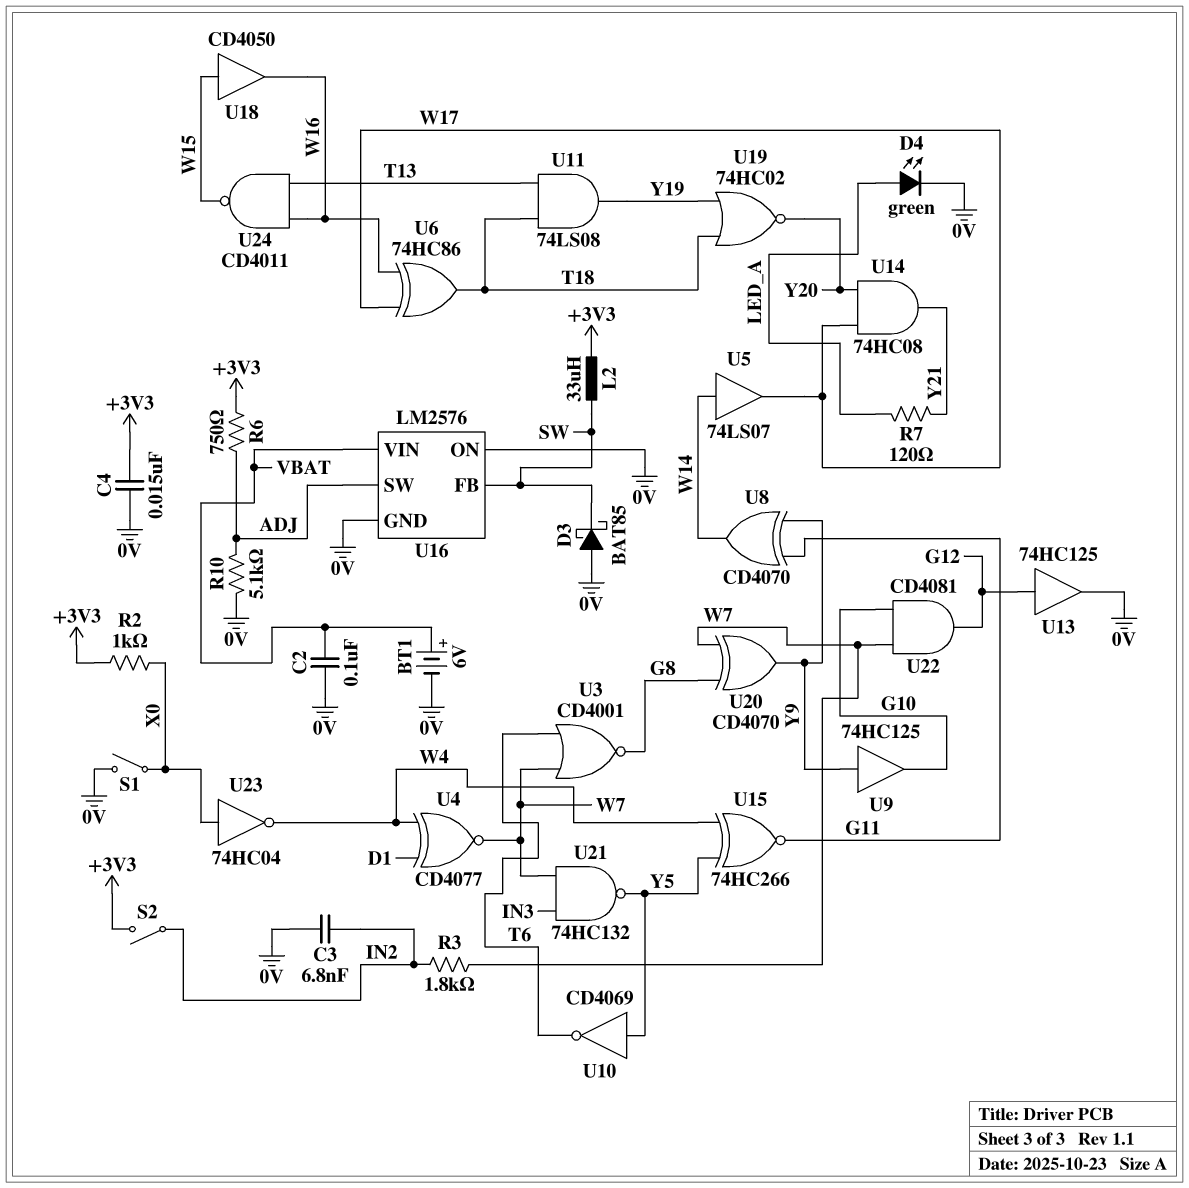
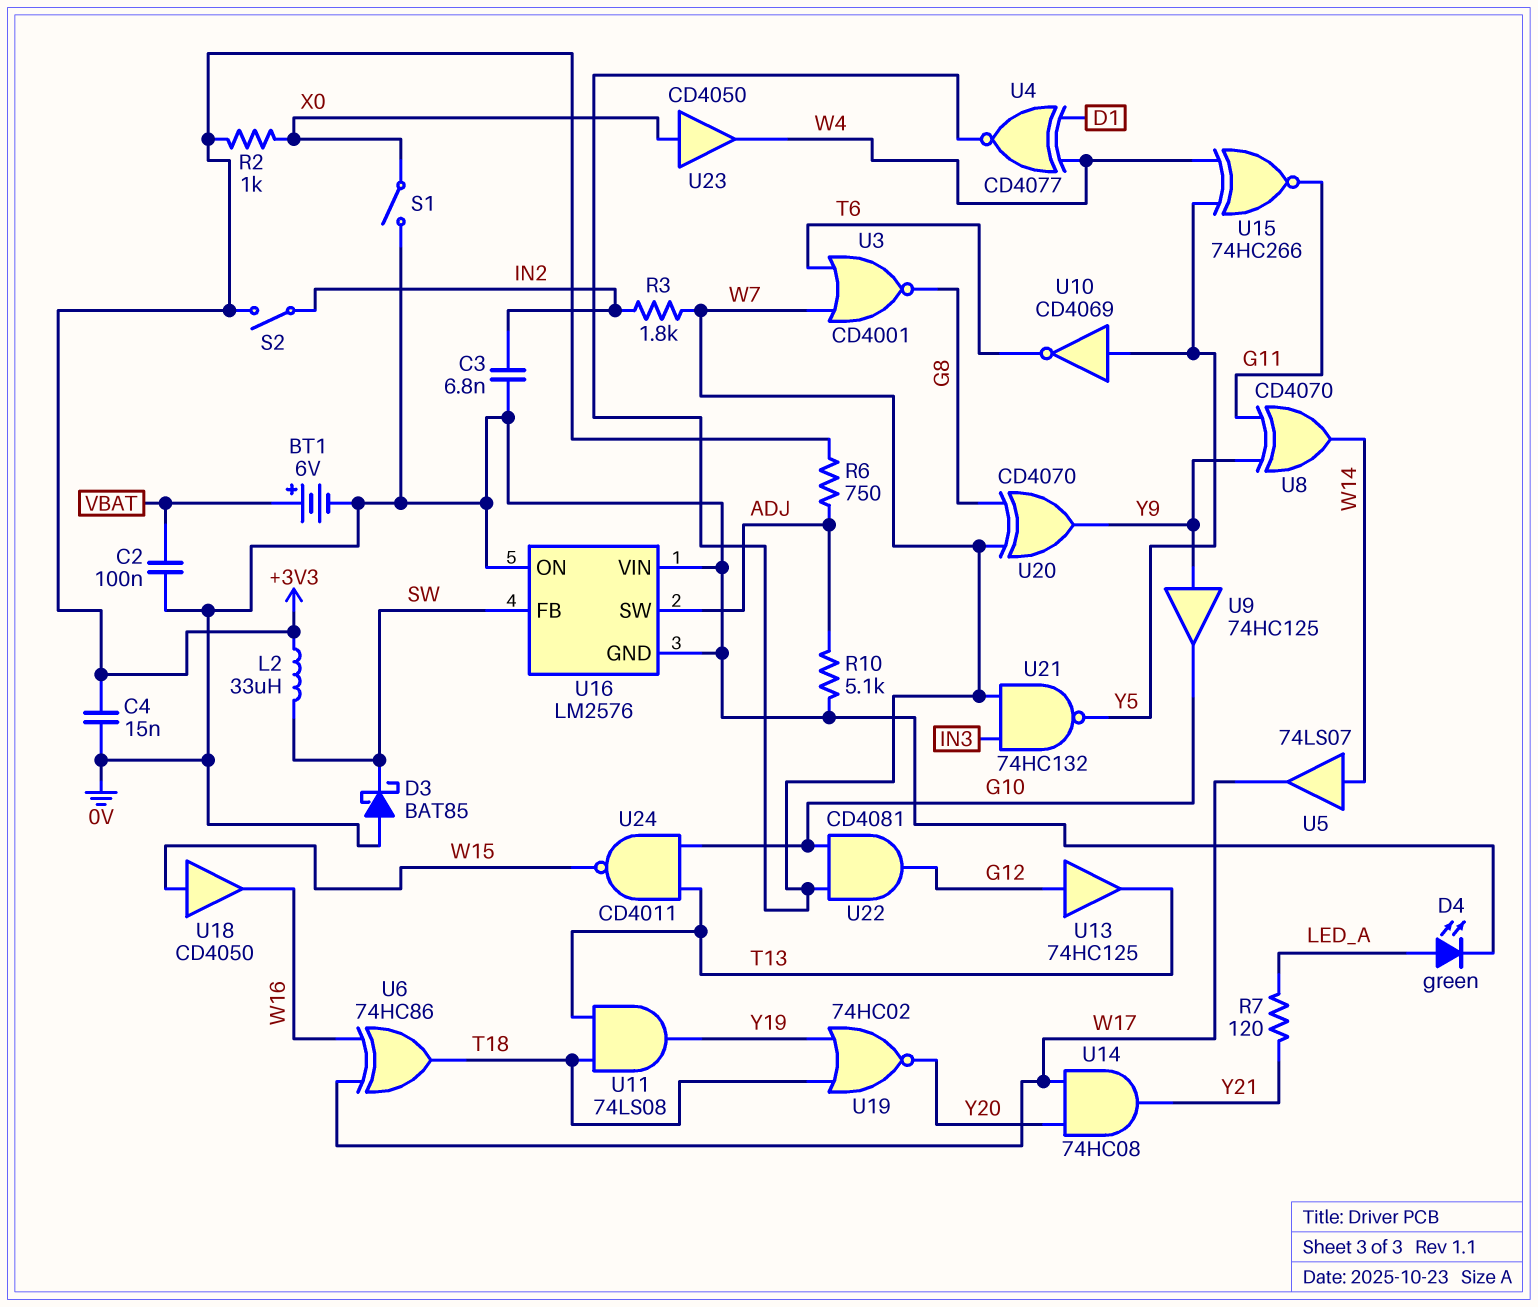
U13: buffer 74HC125 (in G12, out 0V) -> buffer 74HC125 (in G12, out T13)
U16 pin VIN: VBAT -> 0V
U23: NOT 74HC04 (in X0, out W4) -> buffer CD4050 (in X0, out W4)
U24: NAND CD4011 (in T13, in W16, out W15) -> NAND CD4011 (in G10, in T13, out W15)

